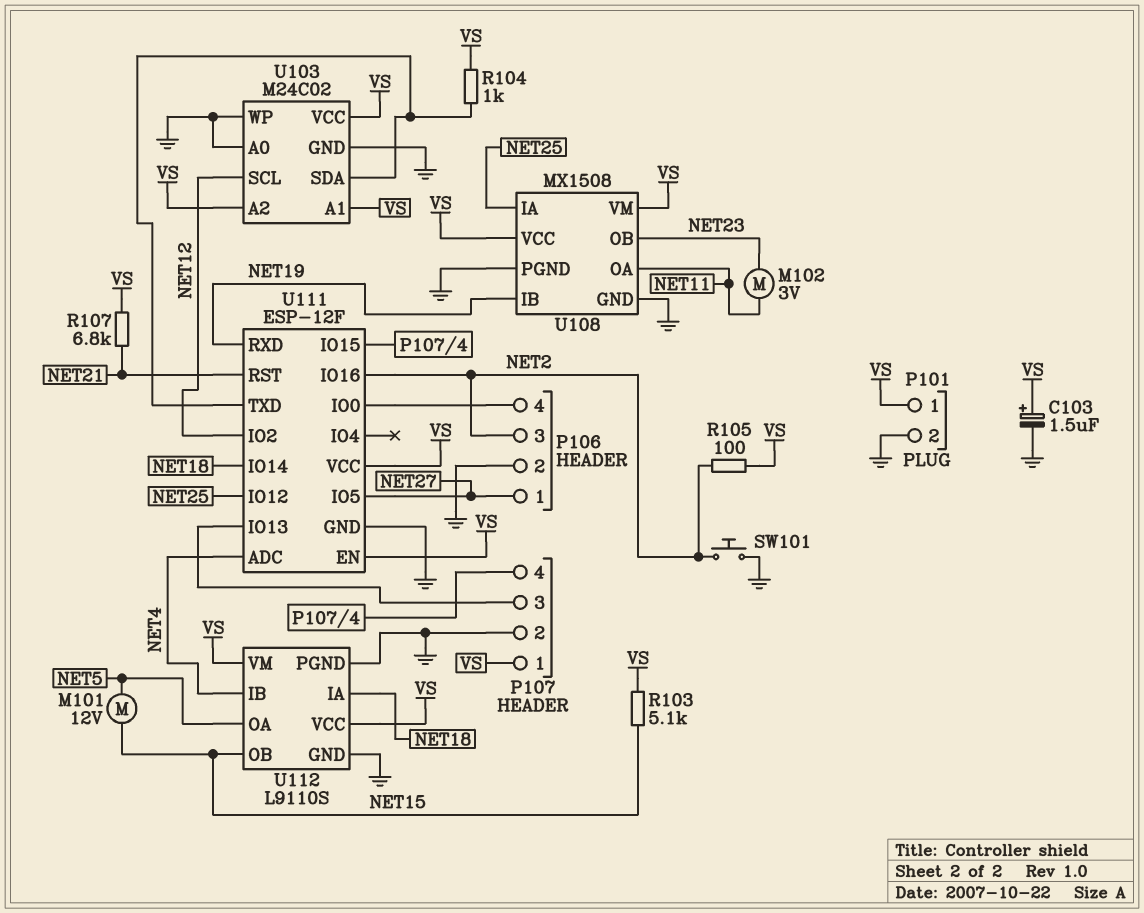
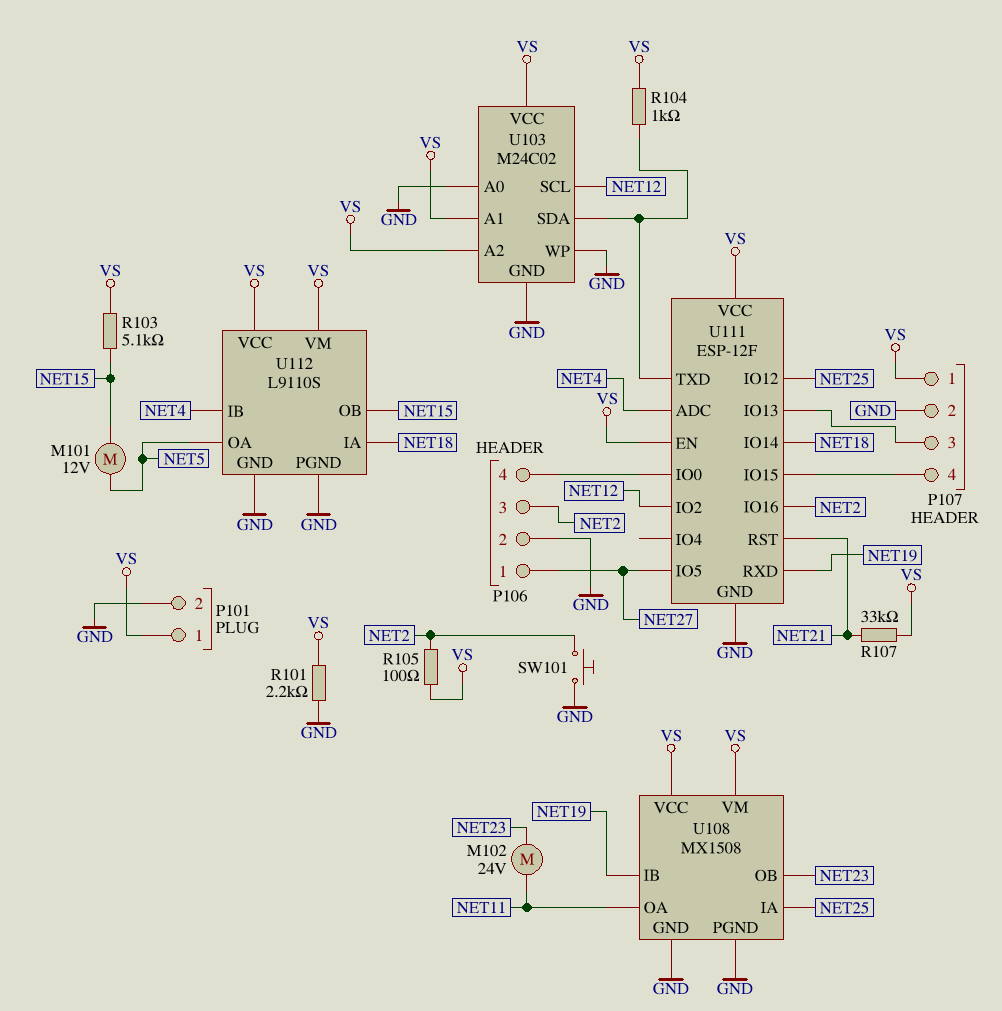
C103: 1.5uF (plus VS, minus GND) -> none
M102: motor 3V (NET11, NET23) -> motor 24V (NET11, NET23)
R101: none -> 2.2k (GND, VS)
R107: 6.8k (NET21, VS) -> 33k (NET21, VS)

